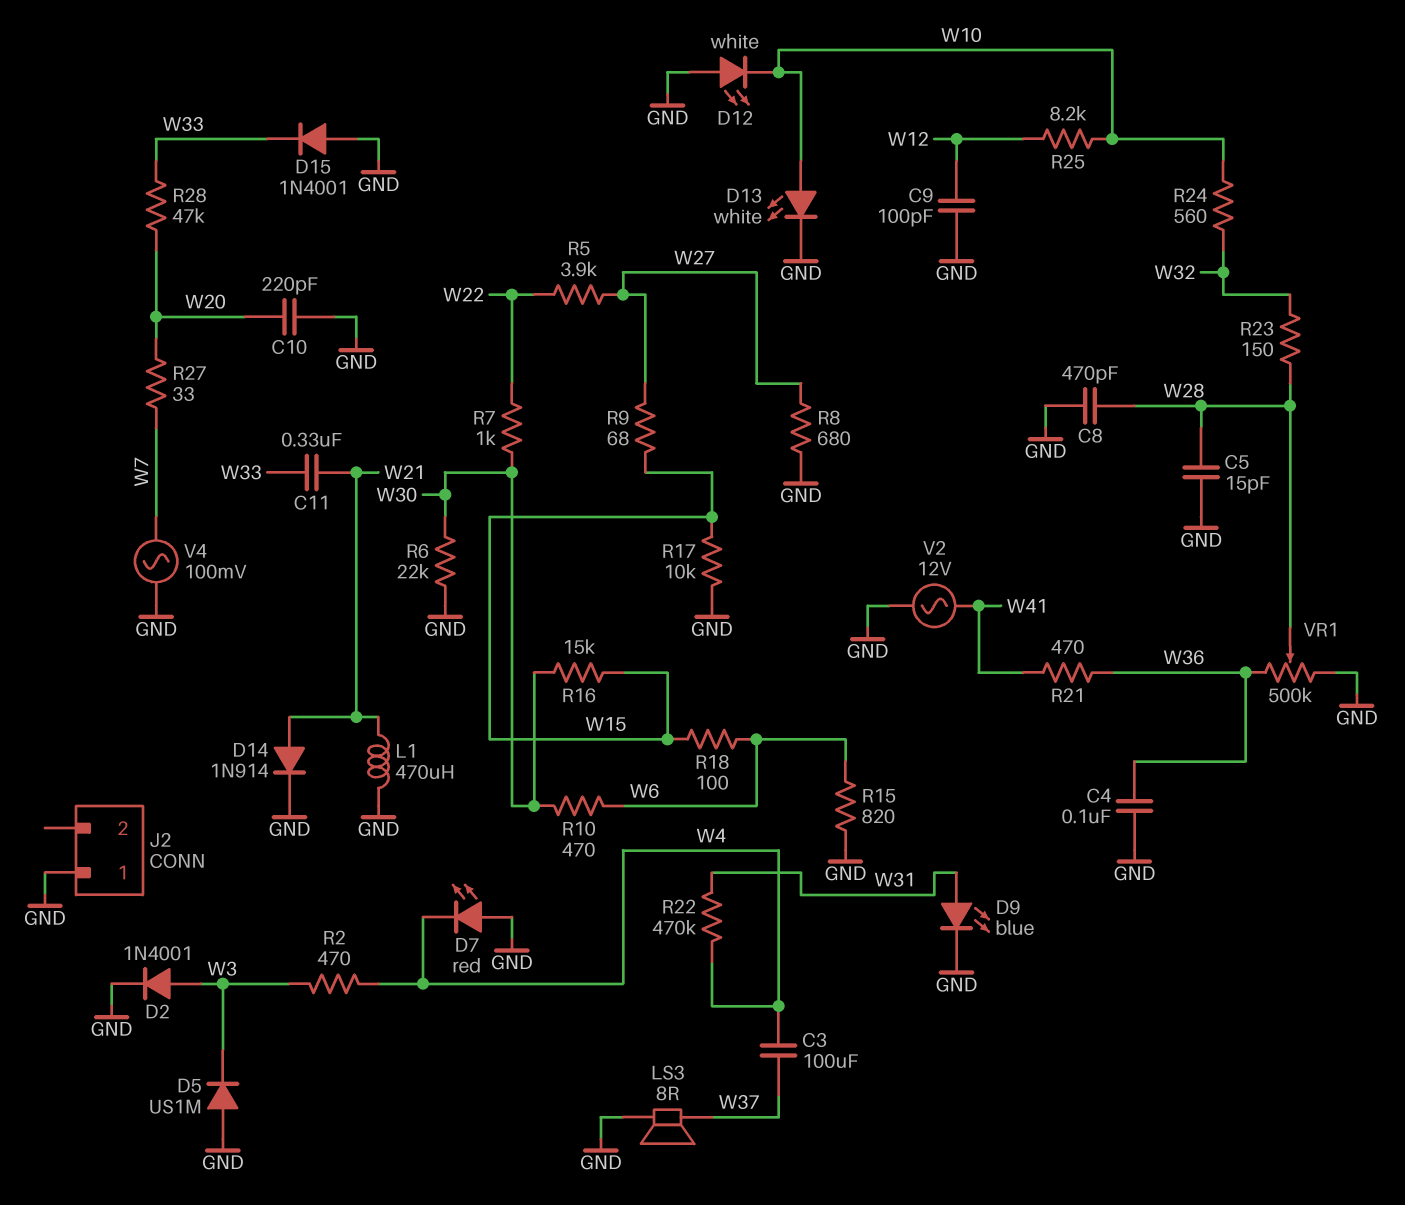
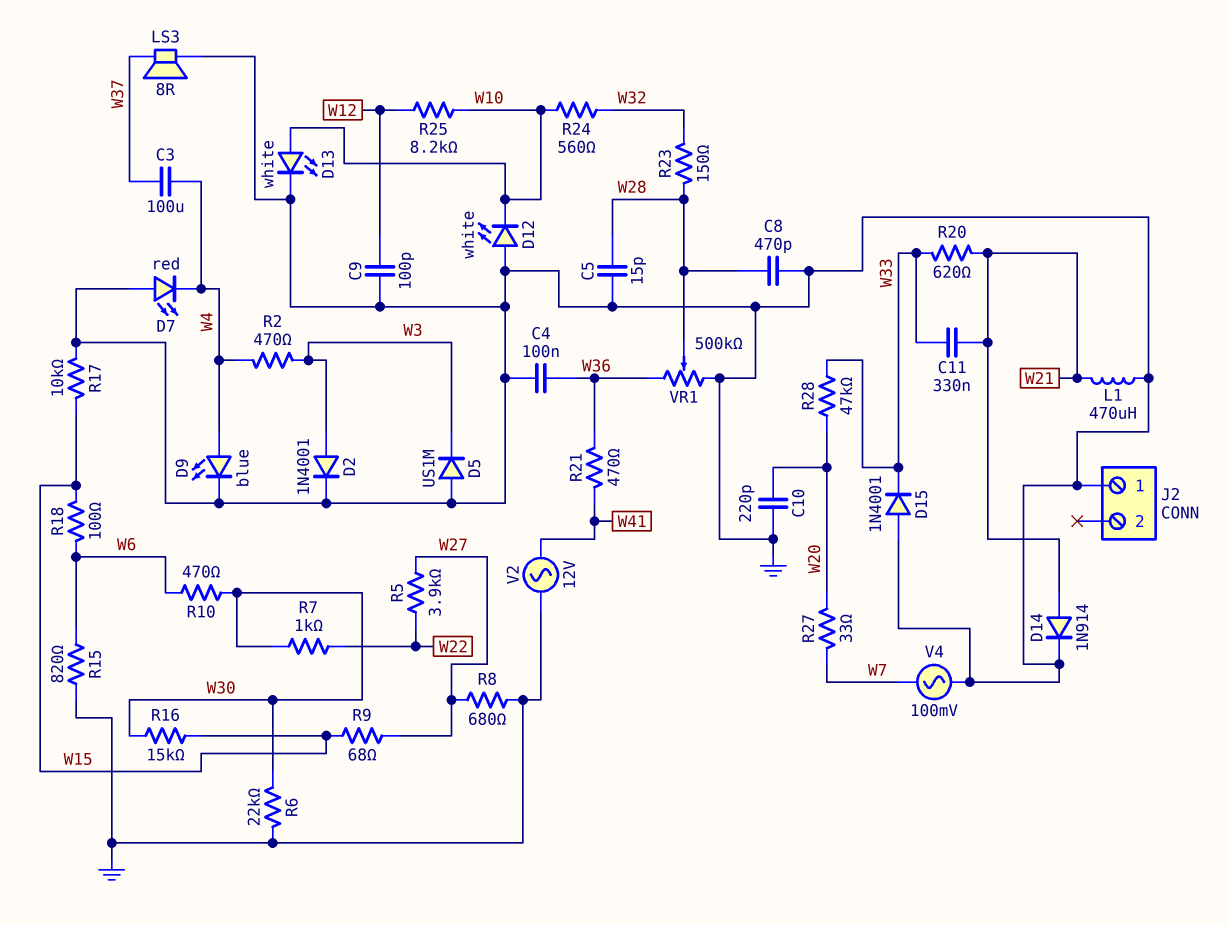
D9: LED blue (A W31, K GND) -> LED blue (A W4, K GND)
R20: none -> 620 (W21, W33)
R22: 470k (W4, W31) -> none

